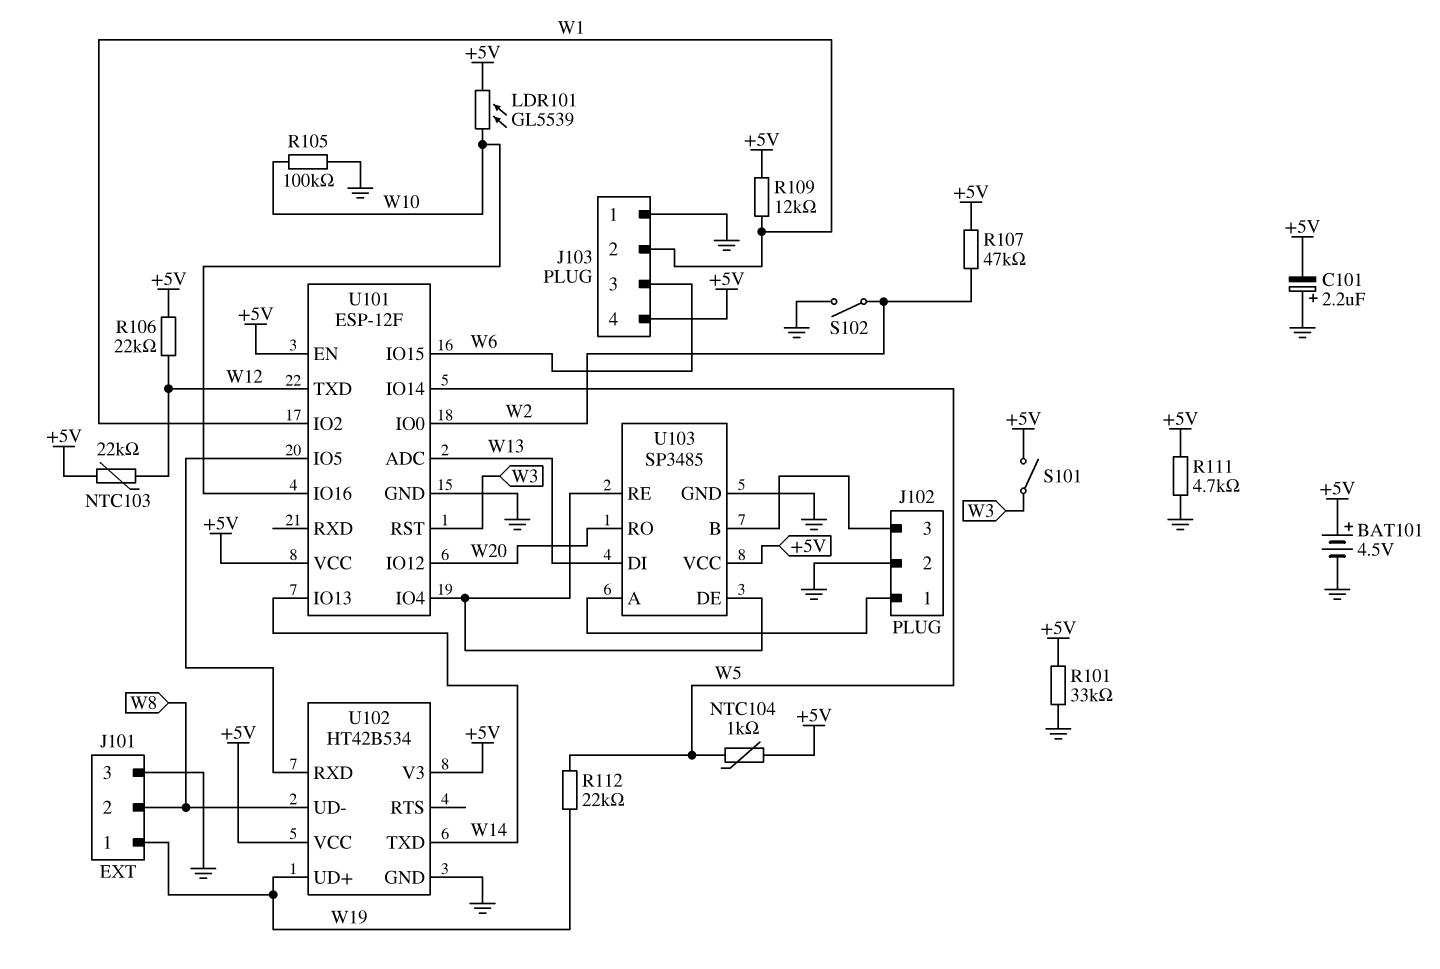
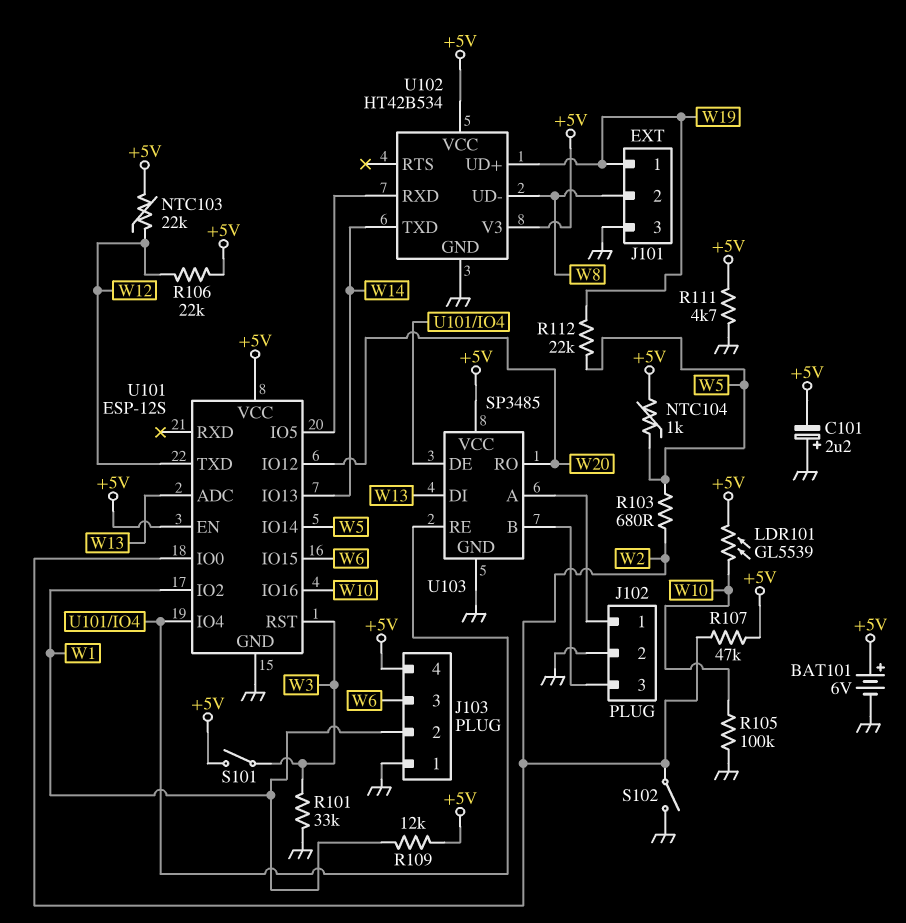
BAT101: 4.5V (plus +5V, minus GND) -> 6V (plus +5V, minus GND)
R101: 33k (+5V, GND) -> 33k (GND, W3)
R103: none -> 680 (W2, W5)
U101: ESP-12F -> ESP-12S

